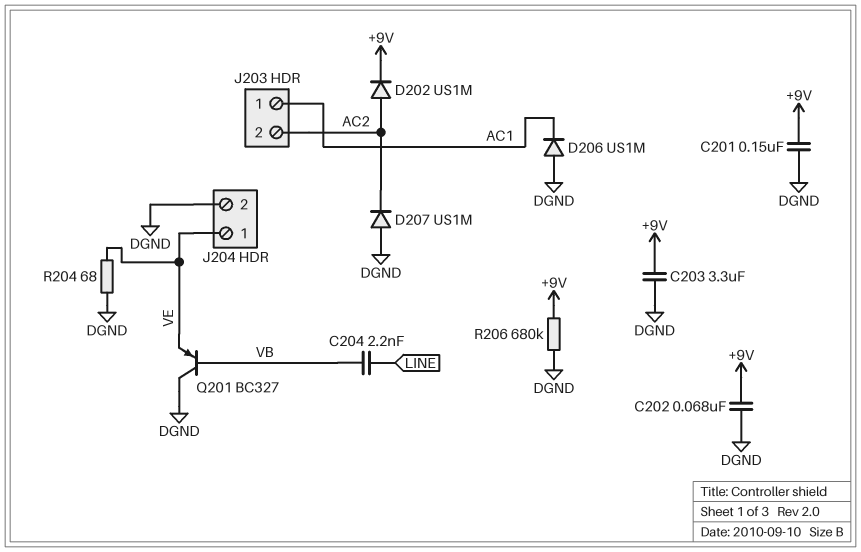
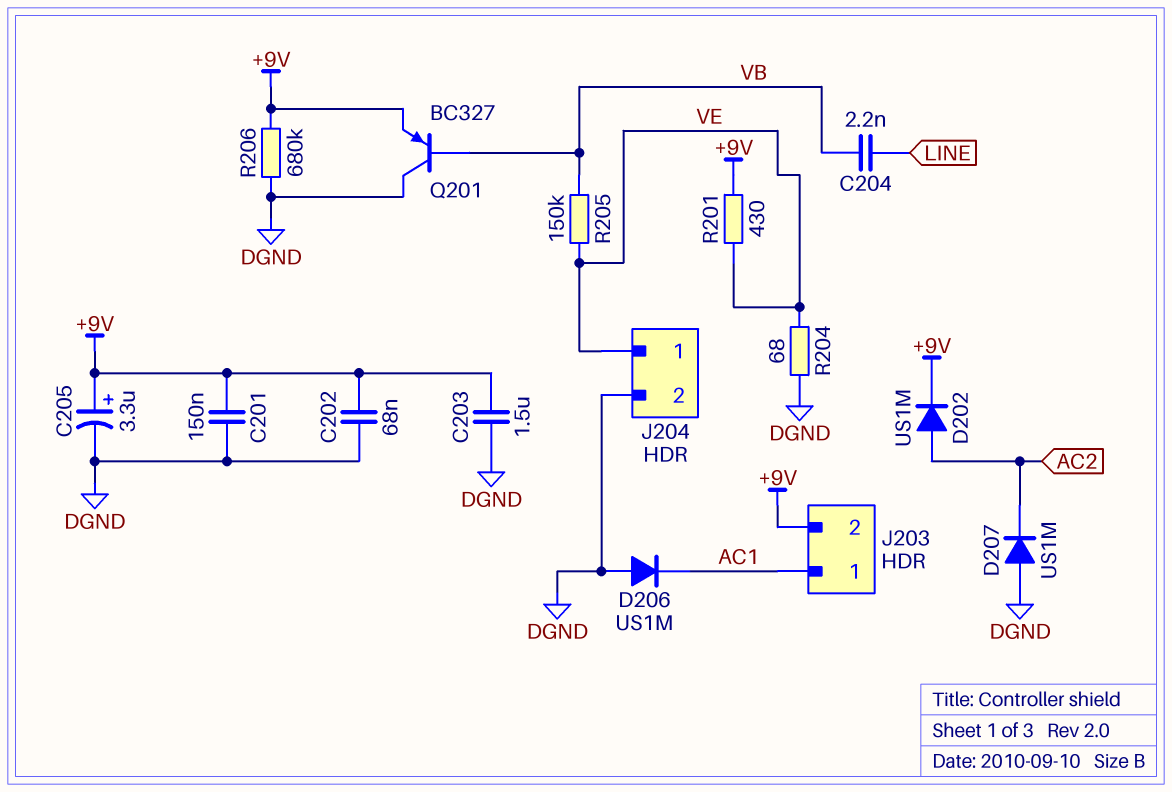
C203: 3.3uF (+9V, DGND) -> 1.5uF (+9V, DGND)
C205: none -> 3.3uF (plus +9V, minus DGND)
J203 pin 2: AC2 -> +9V
Q201: PNP BC327 (B VB, C DGND, E VE) -> PNP BC327 (B VB, C DGND, E +9V)
R201: none -> 430 (+9V, VE)
R205: none -> 150k (VB, VE)

